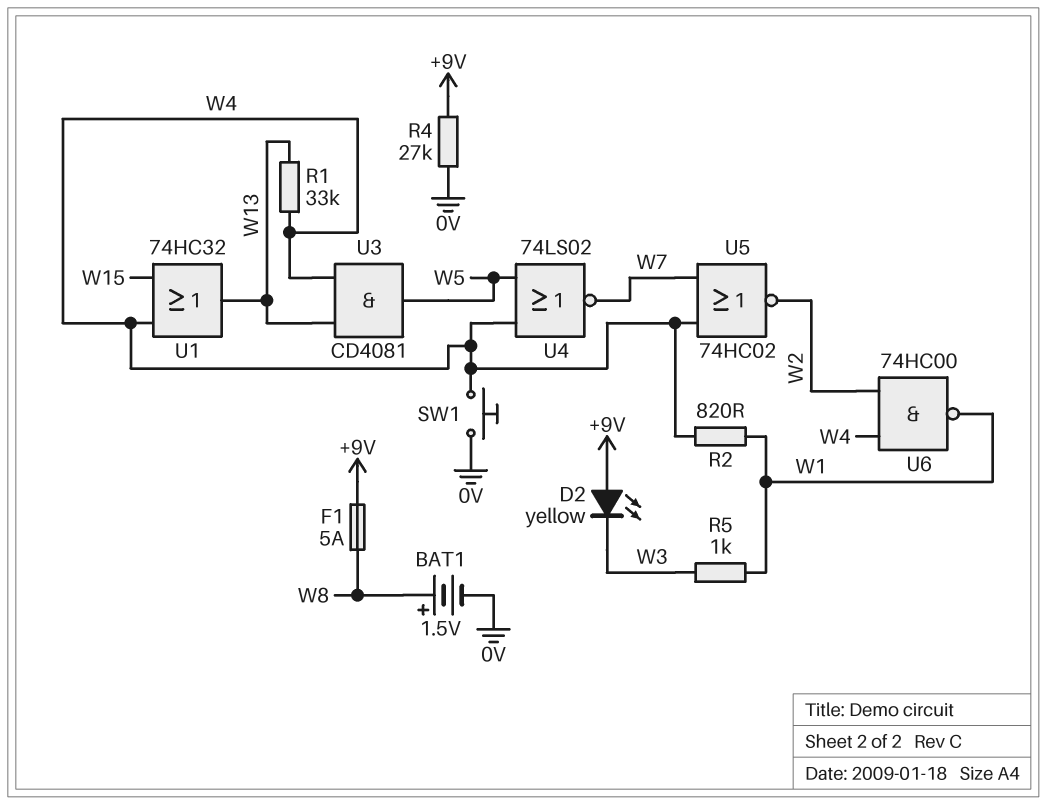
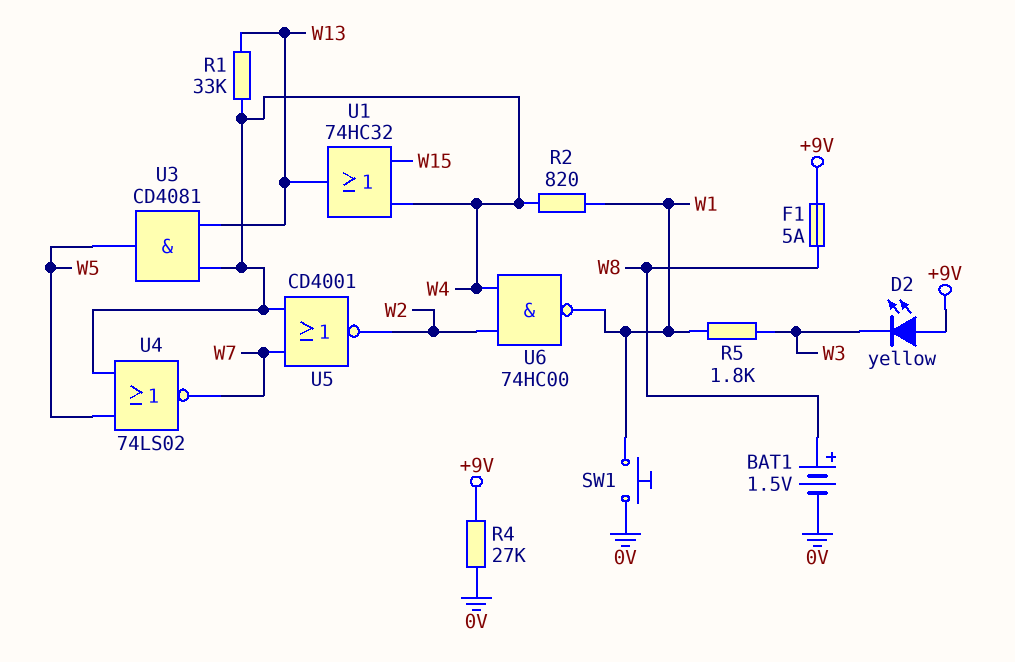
R5: 1k (W1, W3) -> 1.8k (W1, W3)
SW1: button (0V, W4) -> button (0V, W1)
U5: NOR 74HC02 (in W4, in W7, out W2) -> NOR CD4001 (in W4, in W7, out W2)

